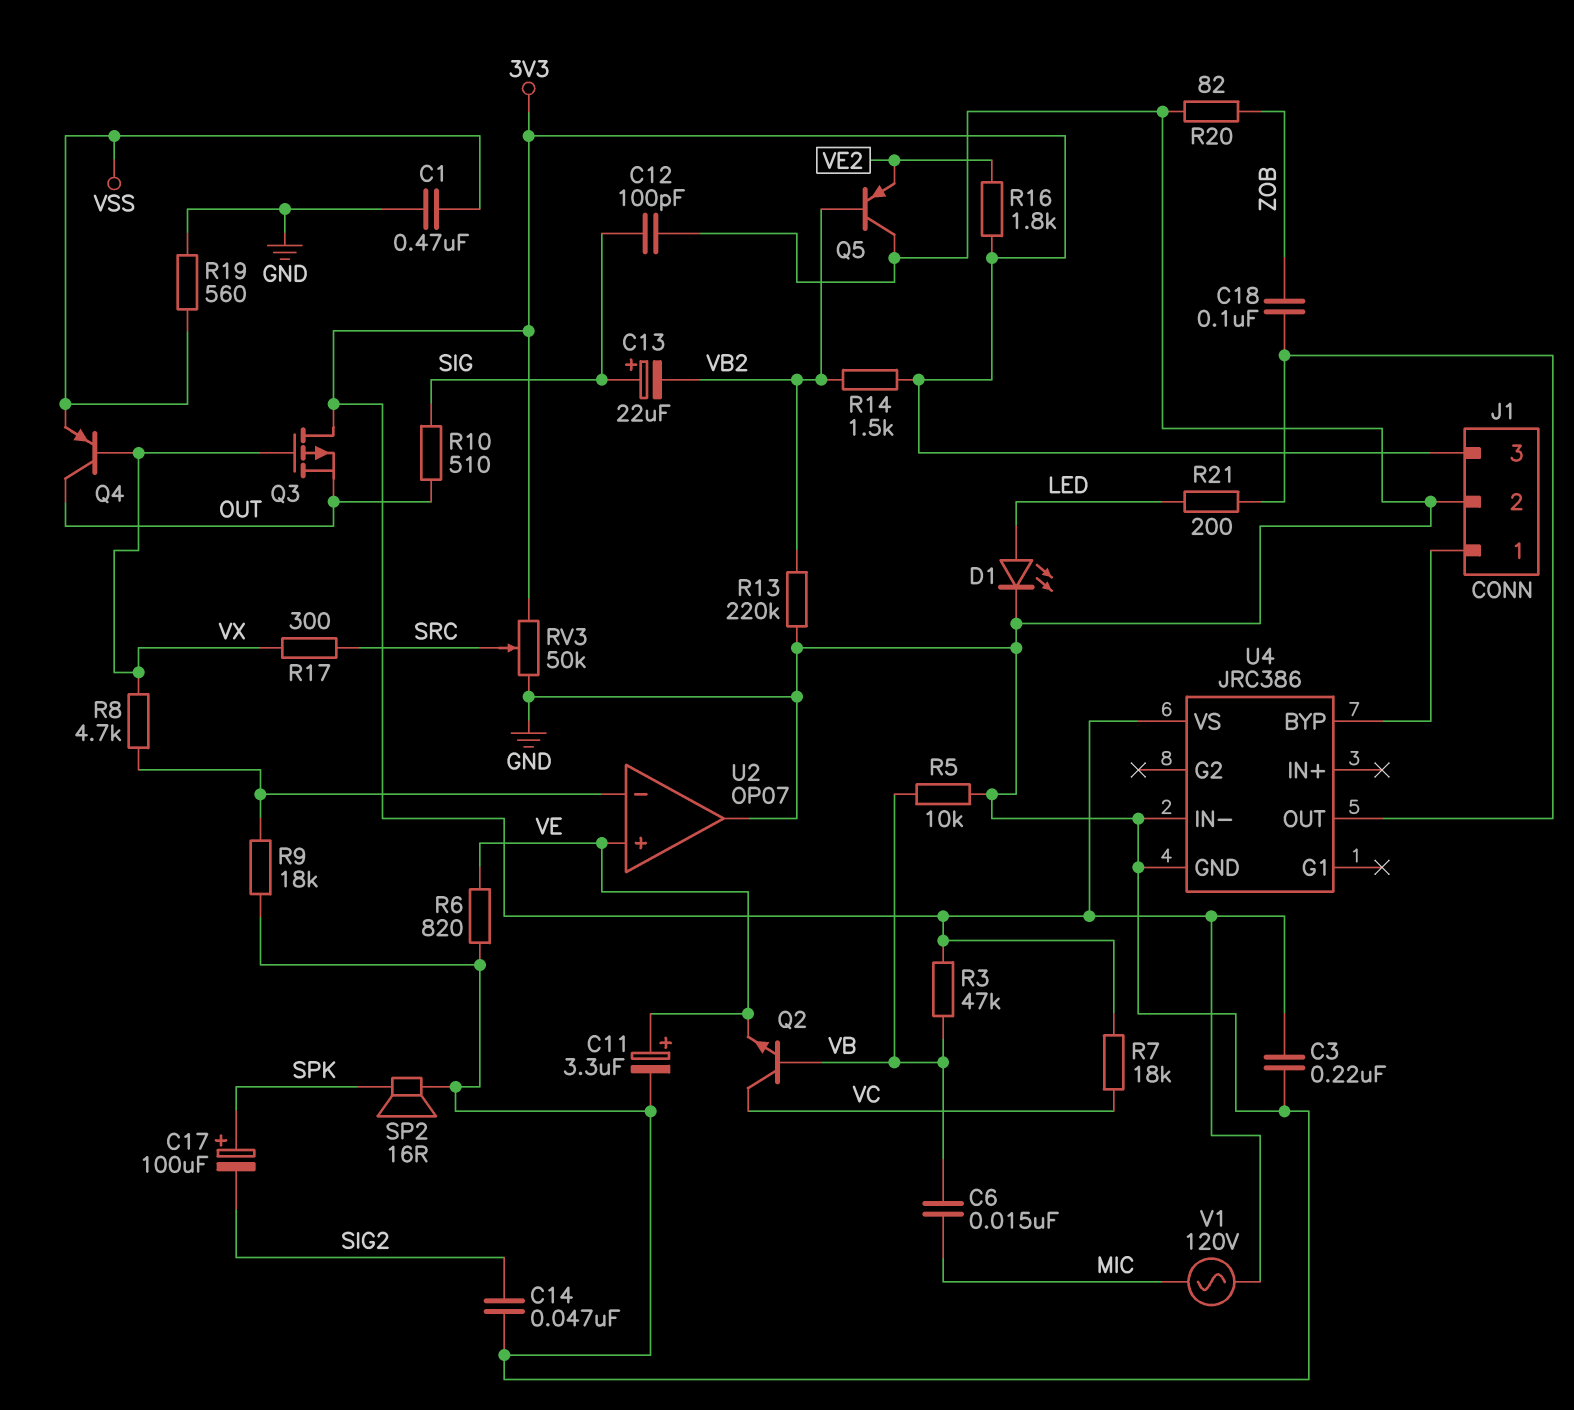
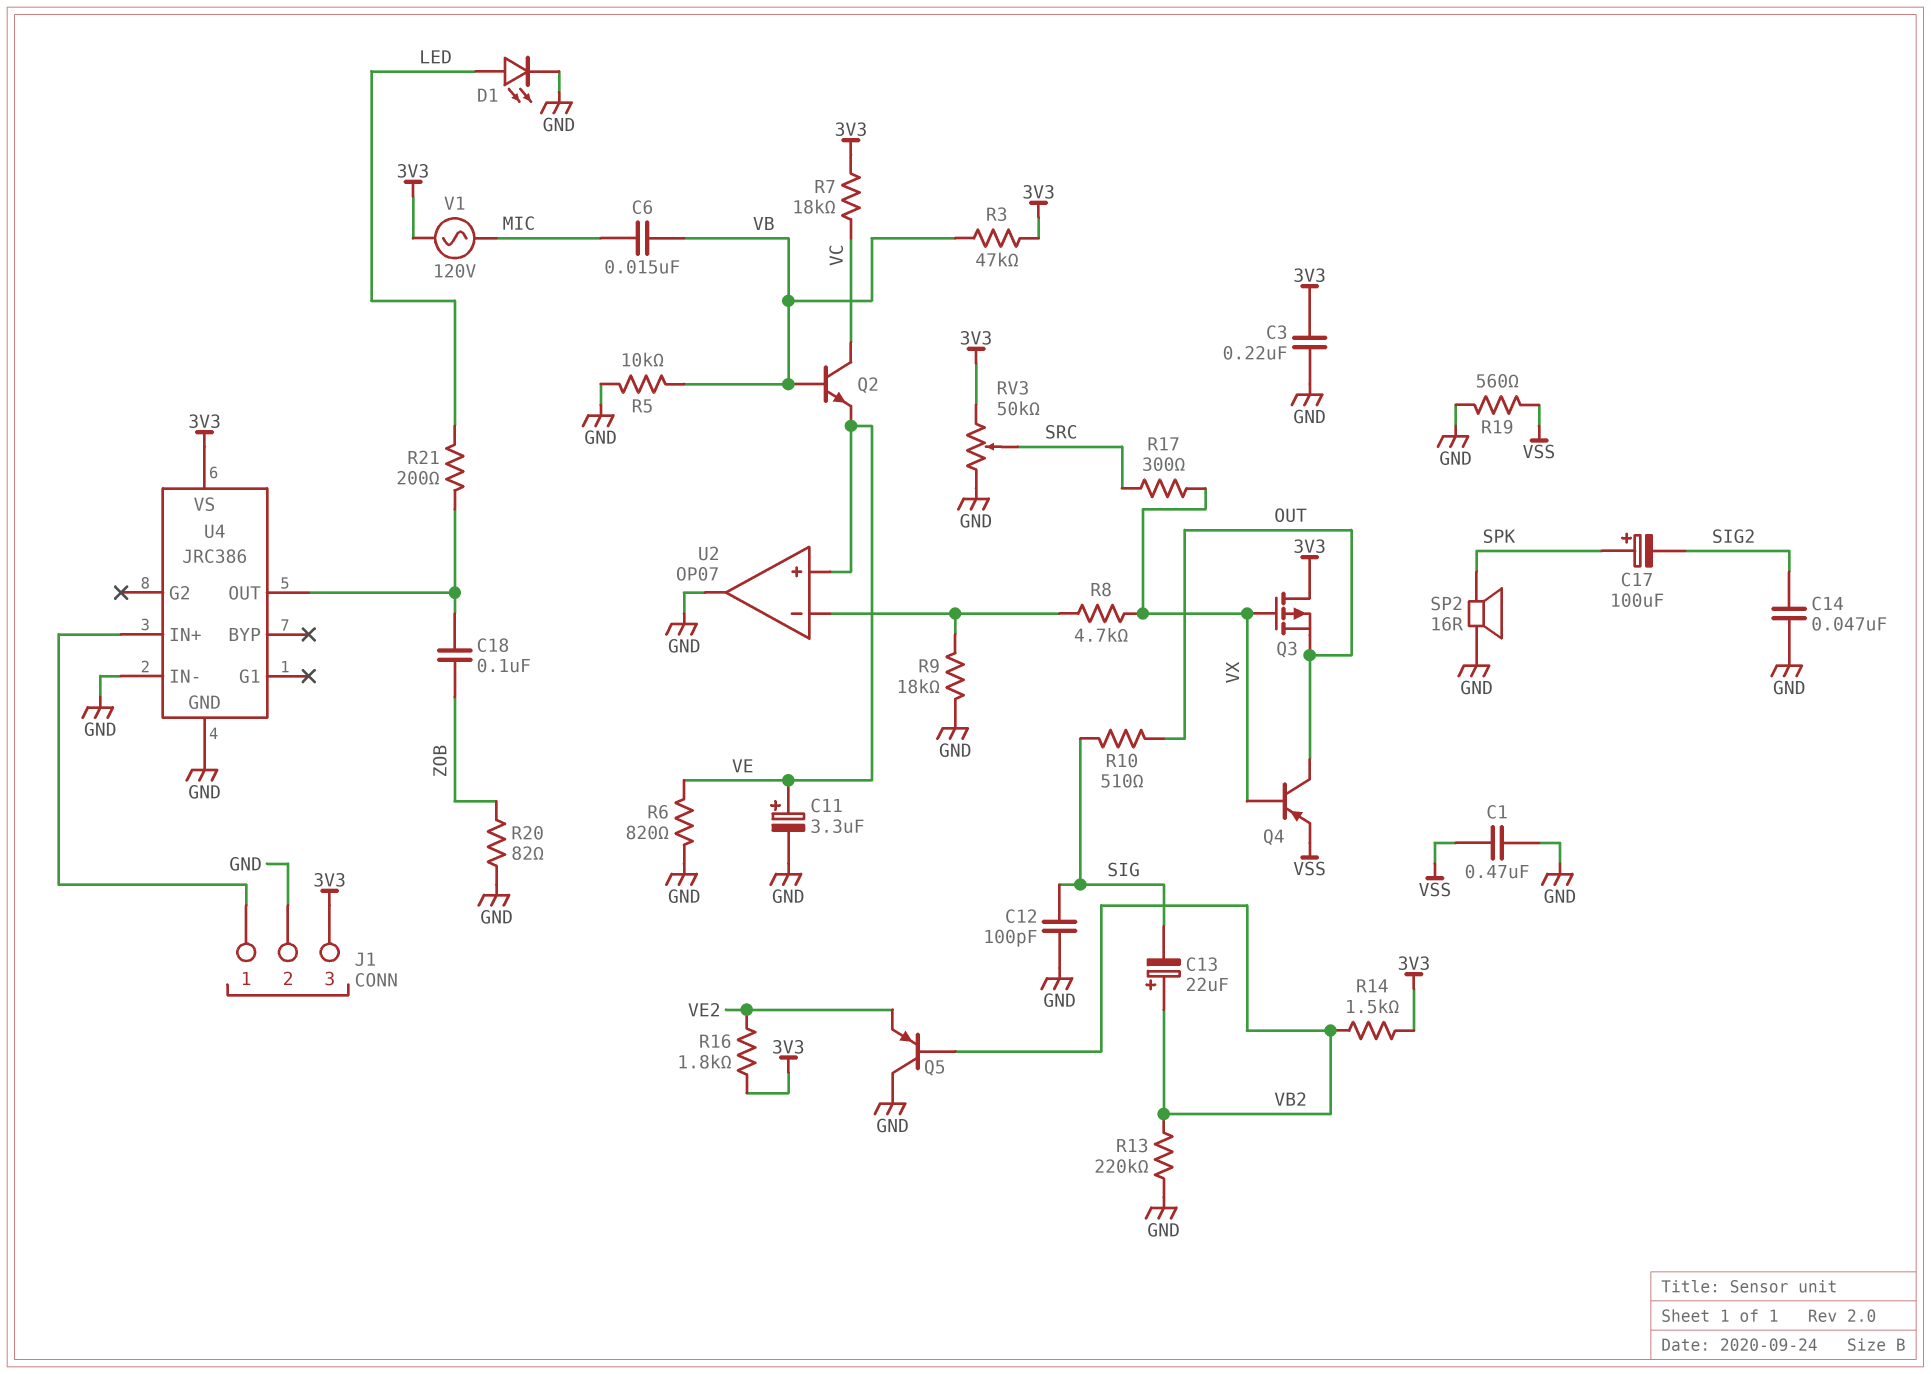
C13: 22uF (plus SIG, minus VB2) -> 22uF (plus VB2, minus SIG)
U4 pin BYP: J1/1 -> none
U4 pin IN+: none -> J1/1

